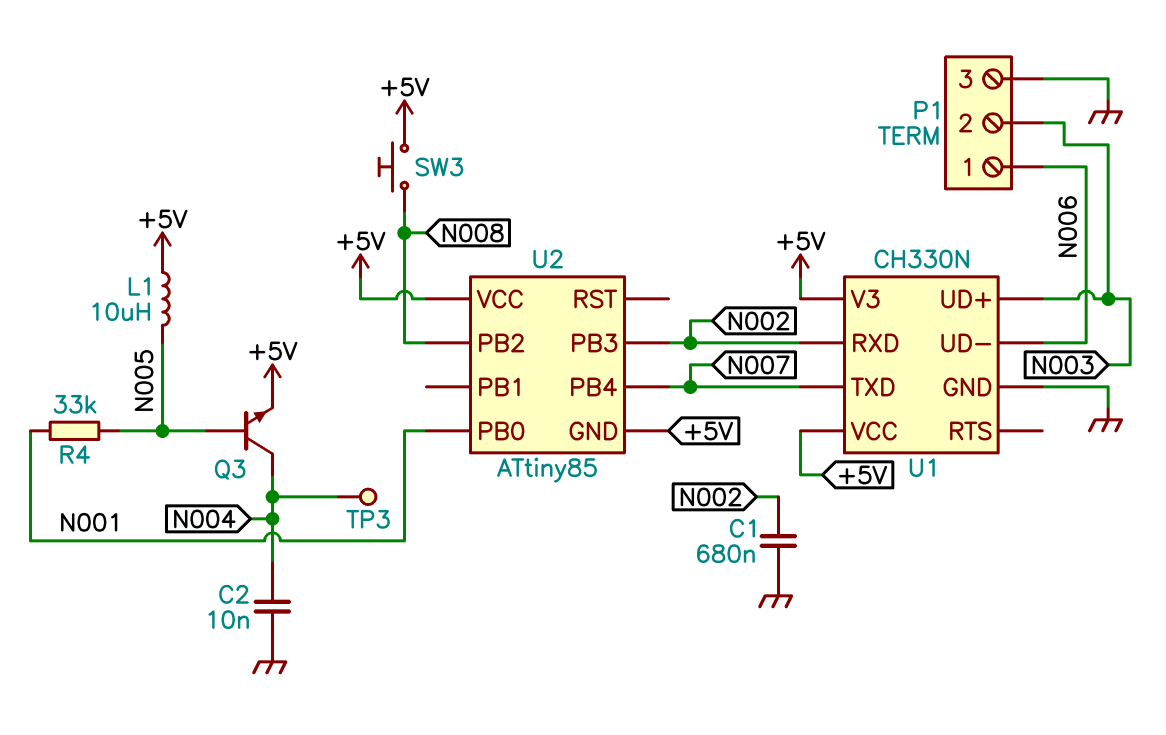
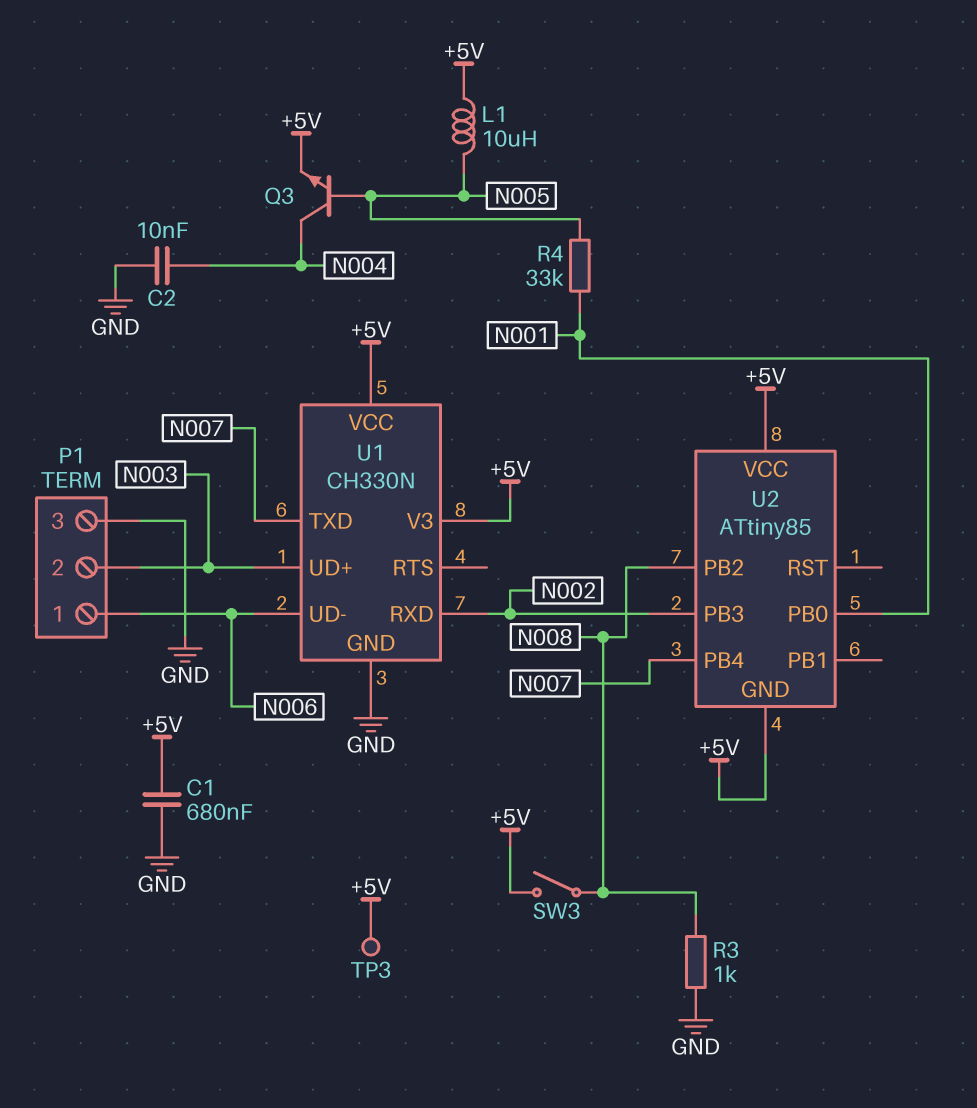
C1: 680nF (GND, N002) -> 680nF (+5V, GND)
R3: none -> 1k (GND, N008)
SW3: button (+5V, N008) -> switch (+5V, N008)
TP3: test point (N004) -> test point (+5V)

